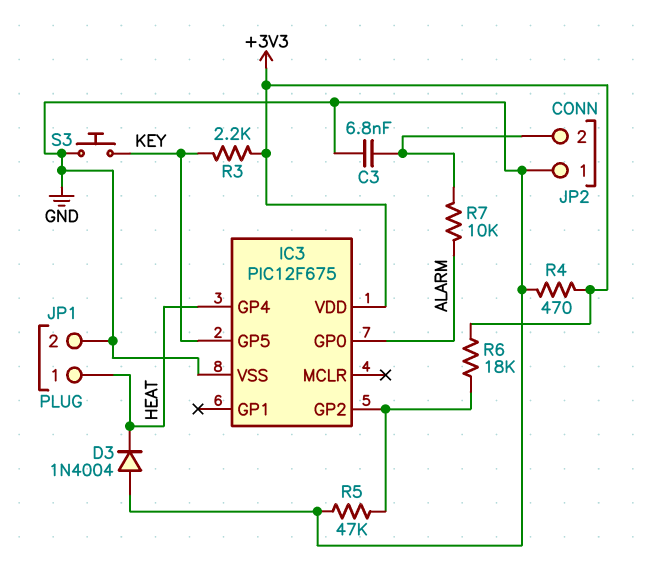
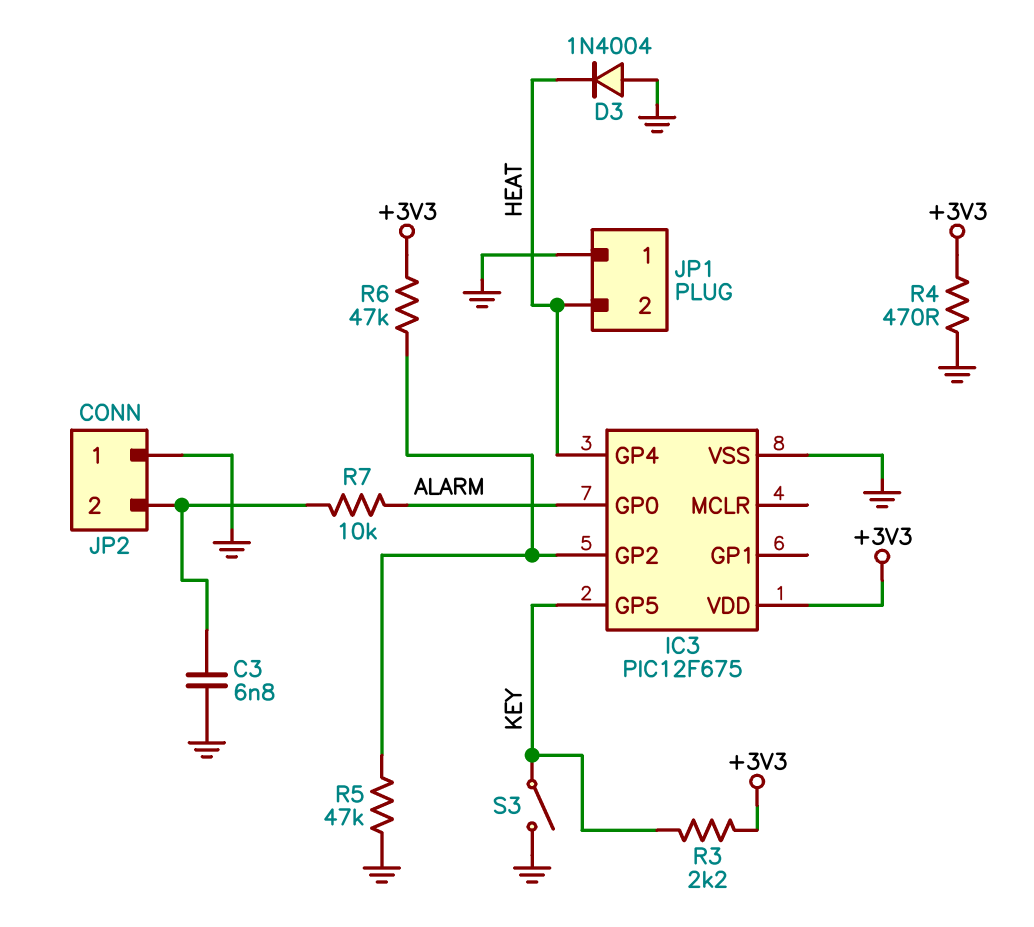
JP1 pin 1: HEAT -> GND
JP1 pin 2: GND -> HEAT
R6: 18k (+3V3, IC3/GP2) -> 47k (+3V3, IC3/GP2)
S3: button (GND, KEY) -> switch (GND, KEY)

